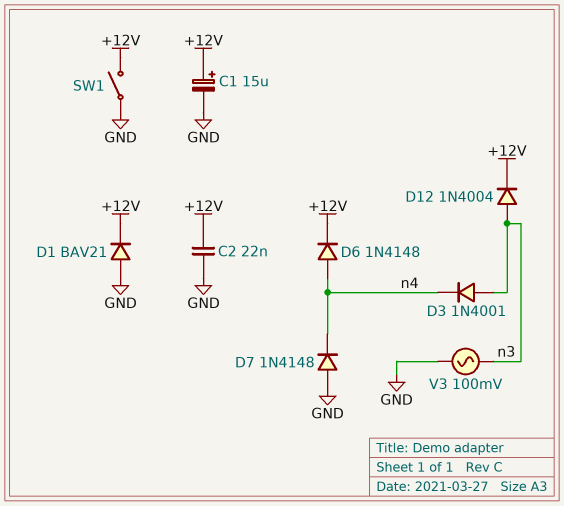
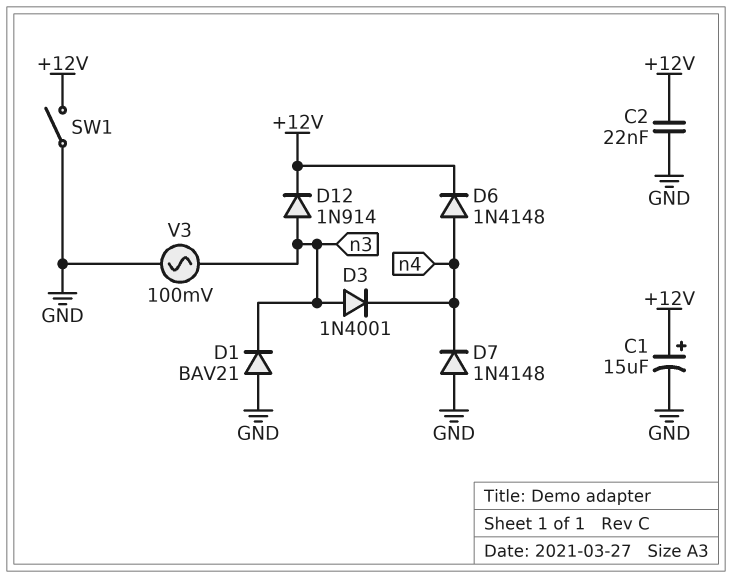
D1: diode BAV21 (A GND, K +12V) -> diode BAV21 (A GND, K n3)
D12: diode 1N4004 (A n3, K +12V) -> diode 1N914 (A n3, K +12V)

